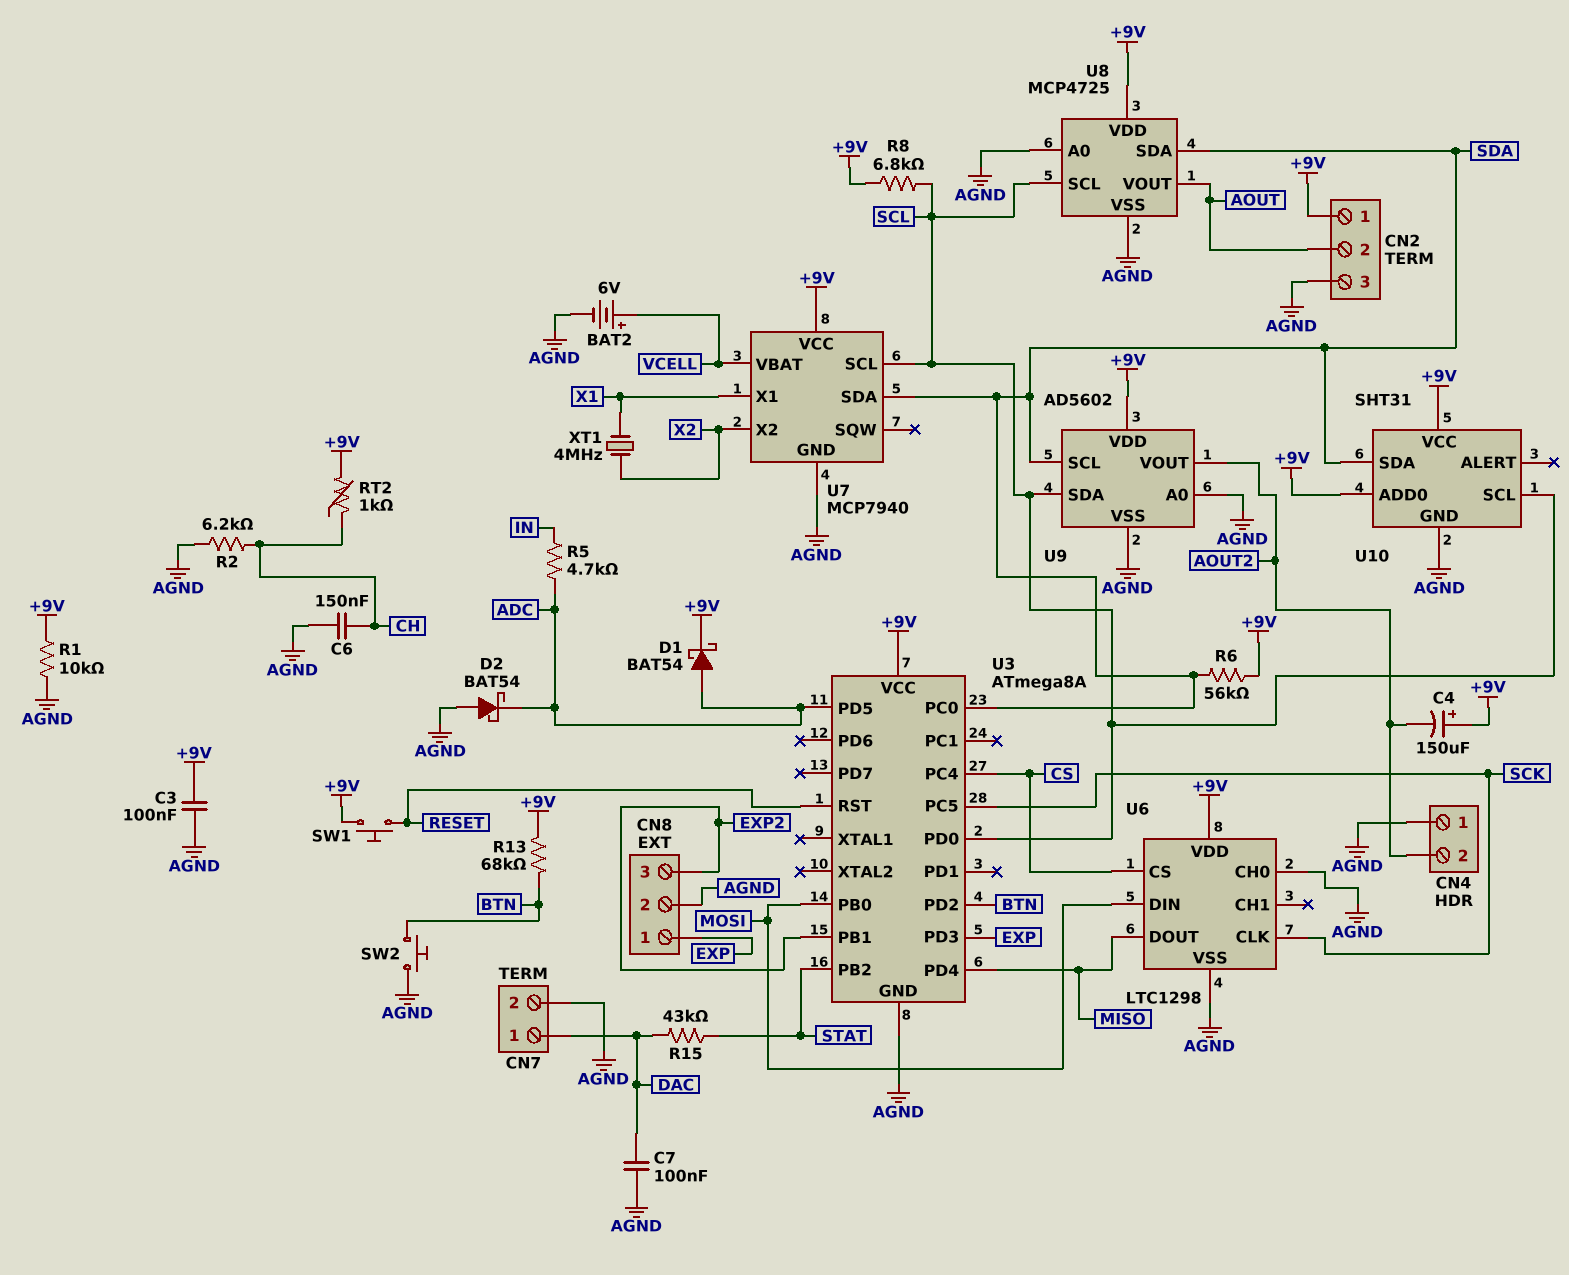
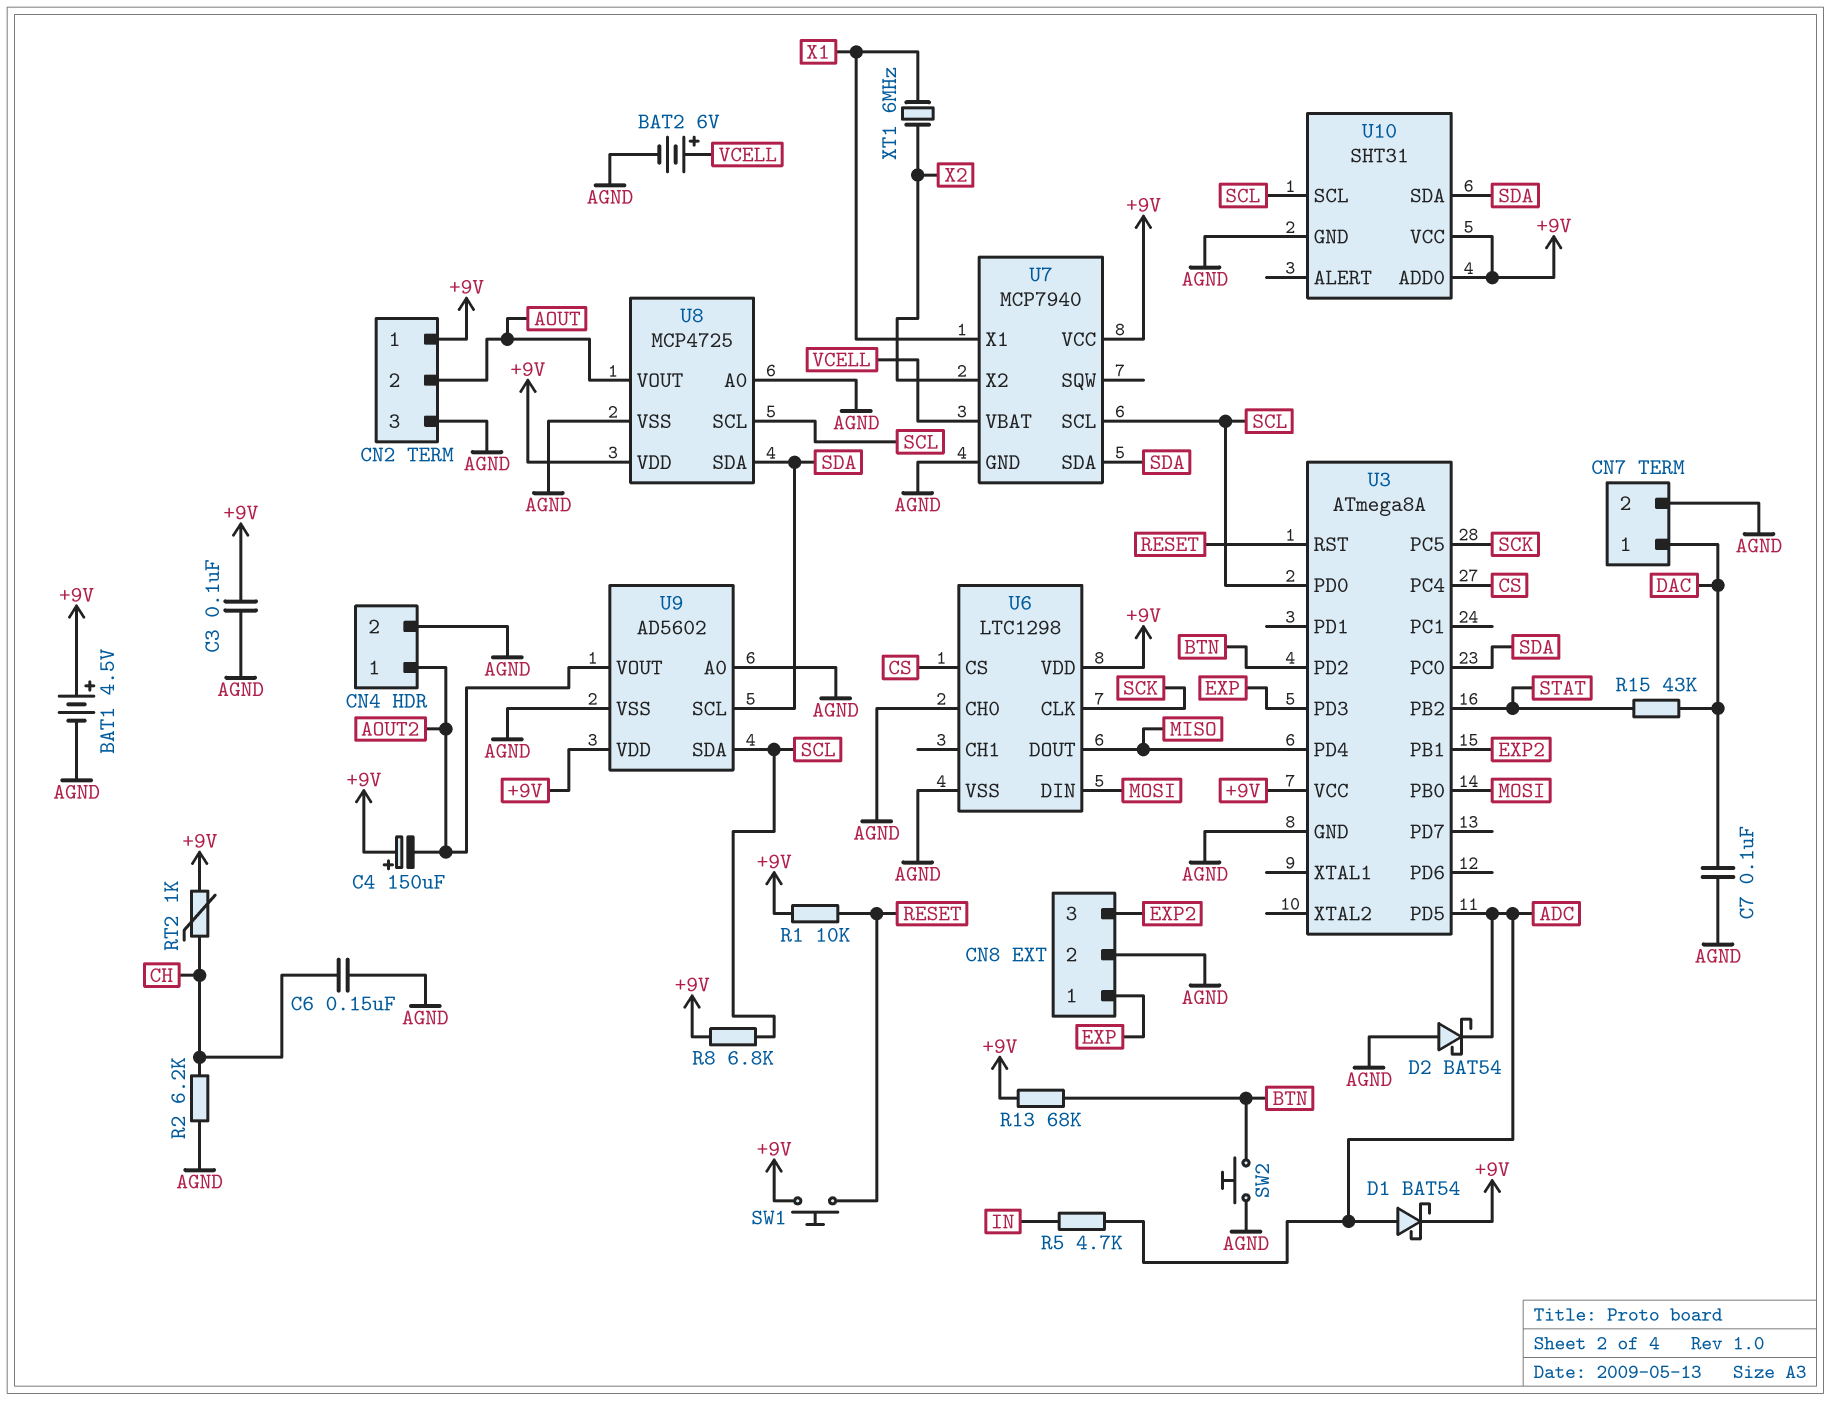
BAT1: none -> 4.5V (plus +9V, minus AGND)
CN4 pin 1: AGND -> AOUT2
CN4 pin 2: AOUT2 -> AGND
R1: 10k (+9V, AGND) -> 10k (+9V, RESET)
R6: 56k (+9V, SDA) -> none
XT1: 4MHz (X1, X2) -> 6MHz (X1, X2)

